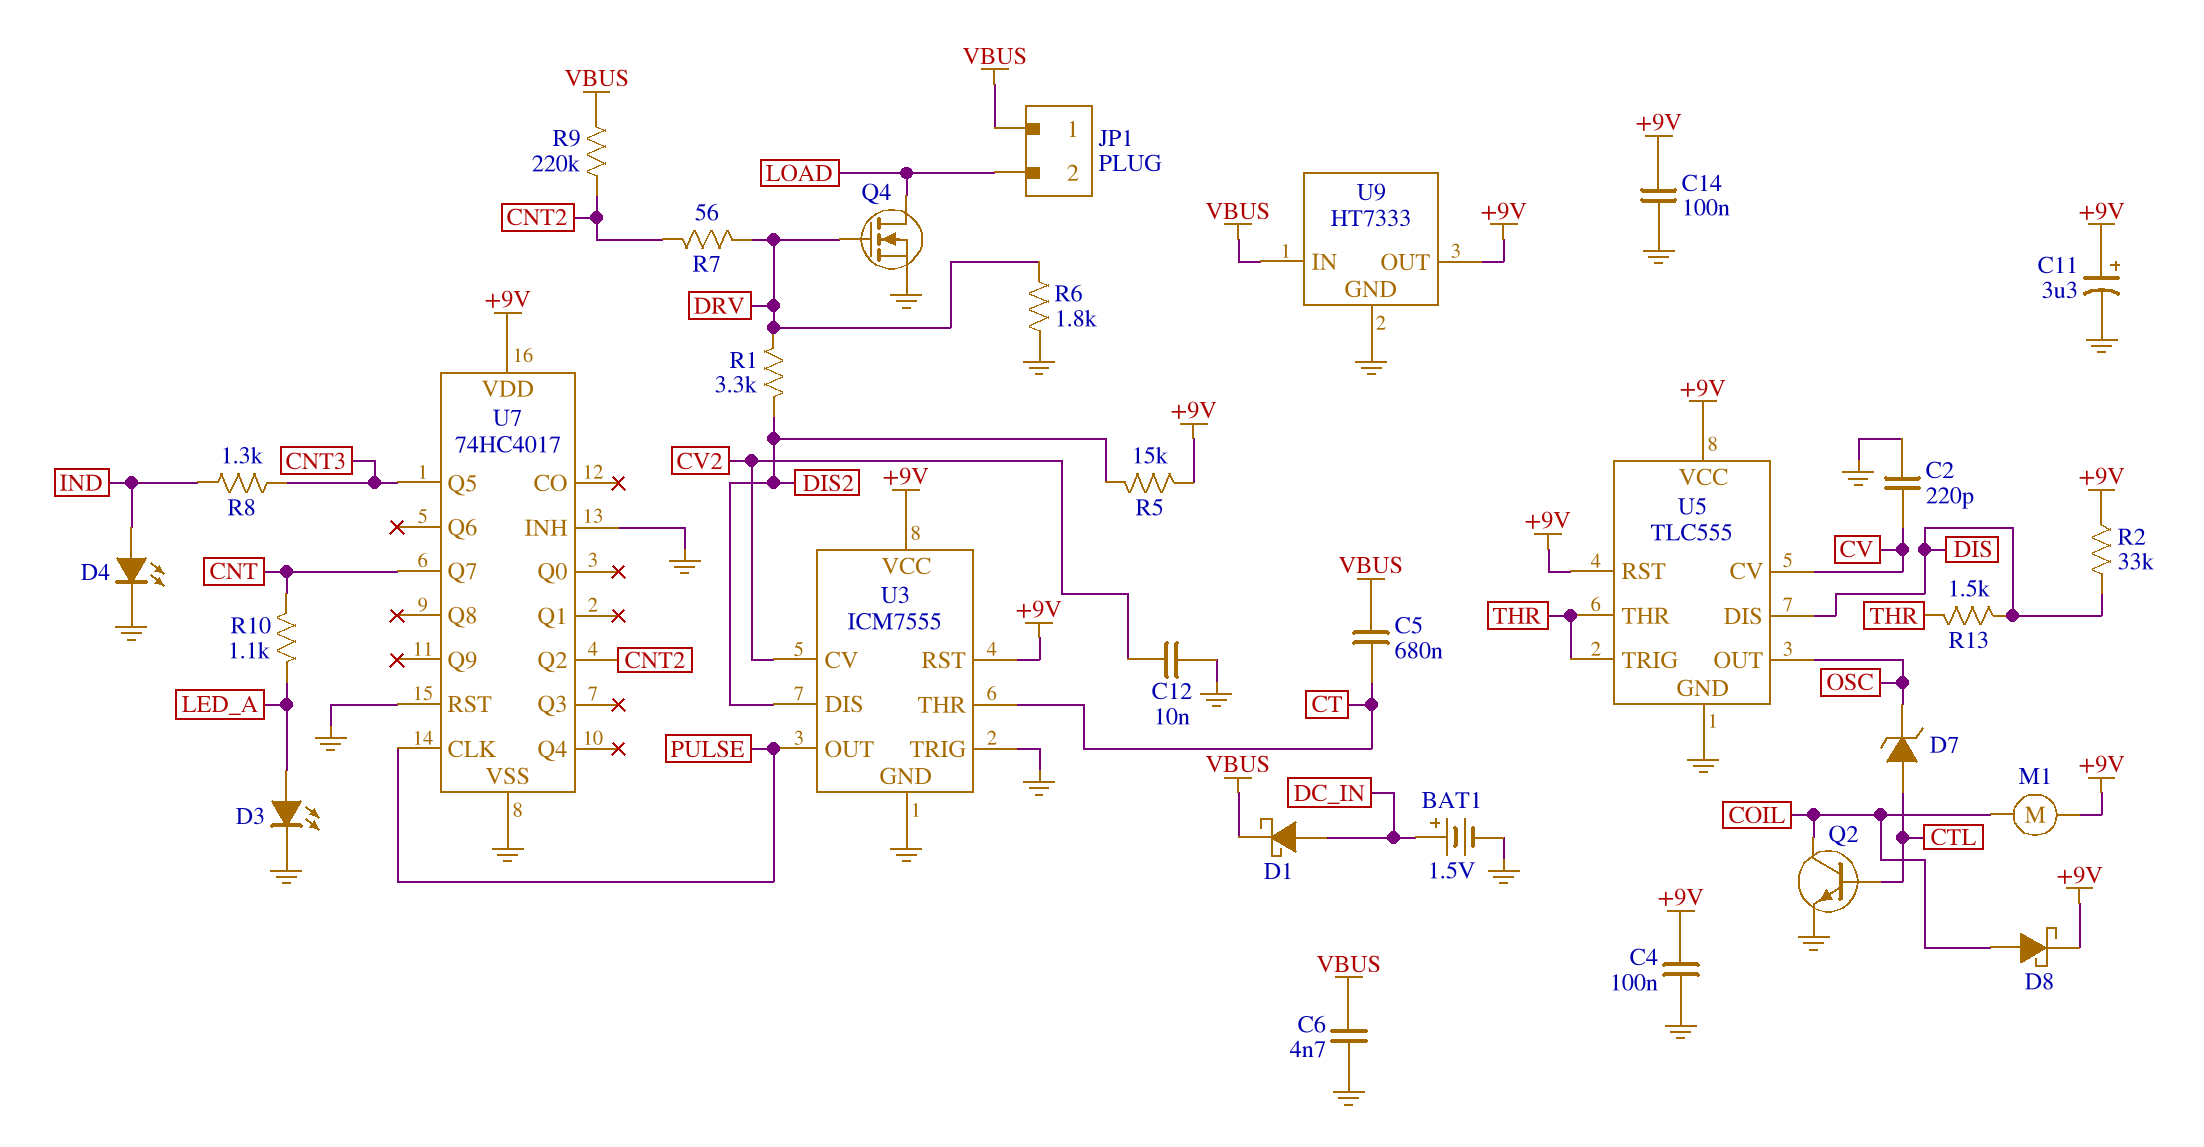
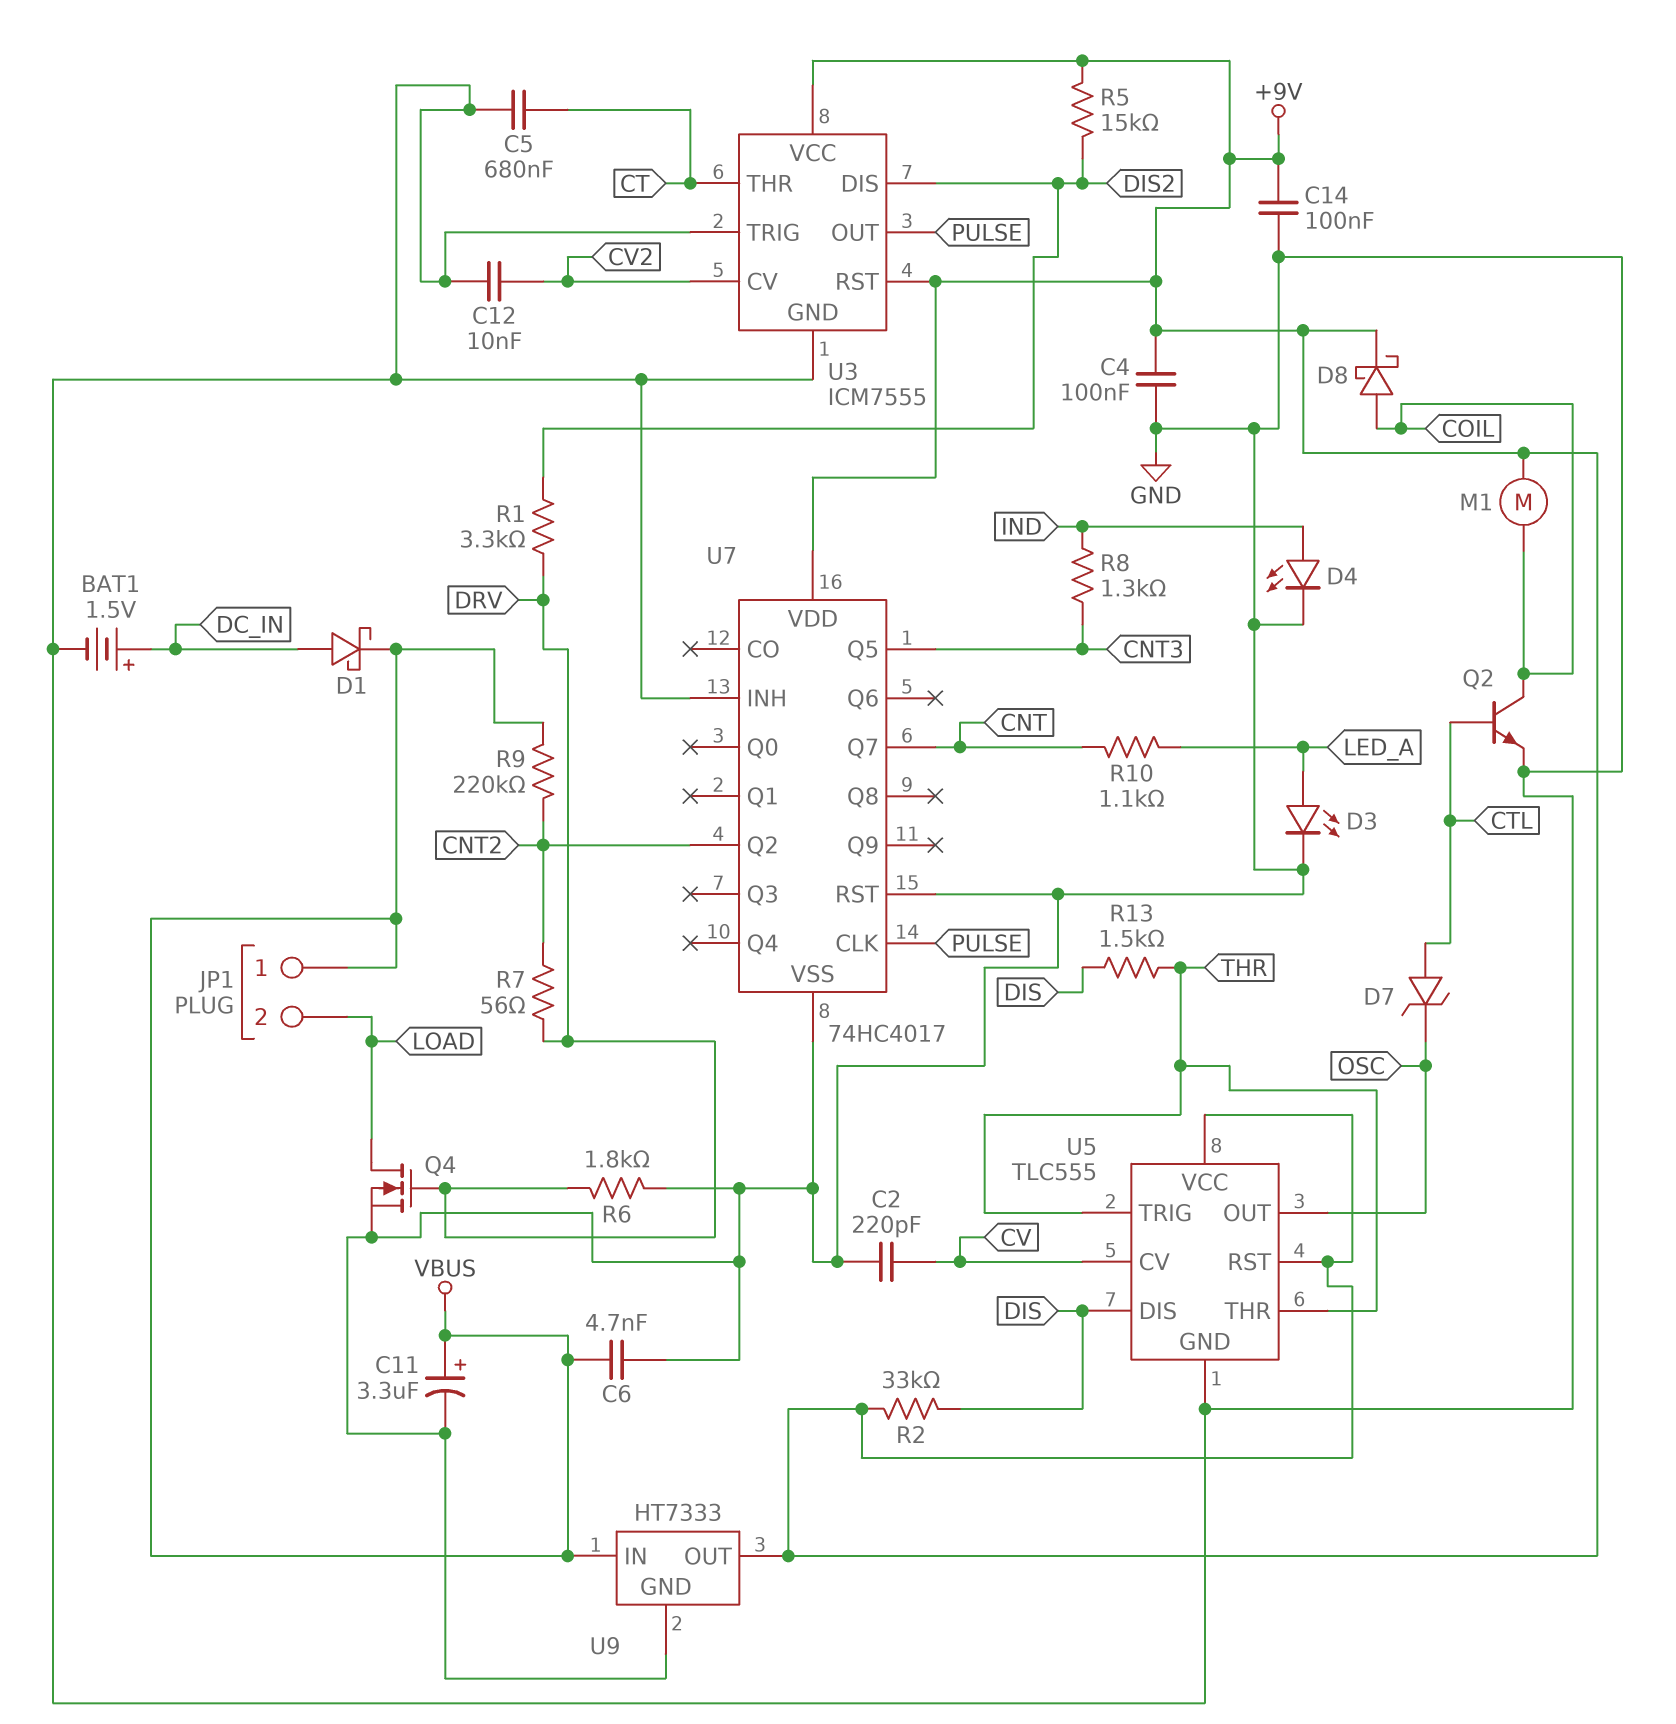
C5: 680nF (CT, VBUS) -> 680nF (CT, GND)
C11: 3.3uF (plus +9V, minus GND) -> 3.3uF (plus VBUS, minus GND)

